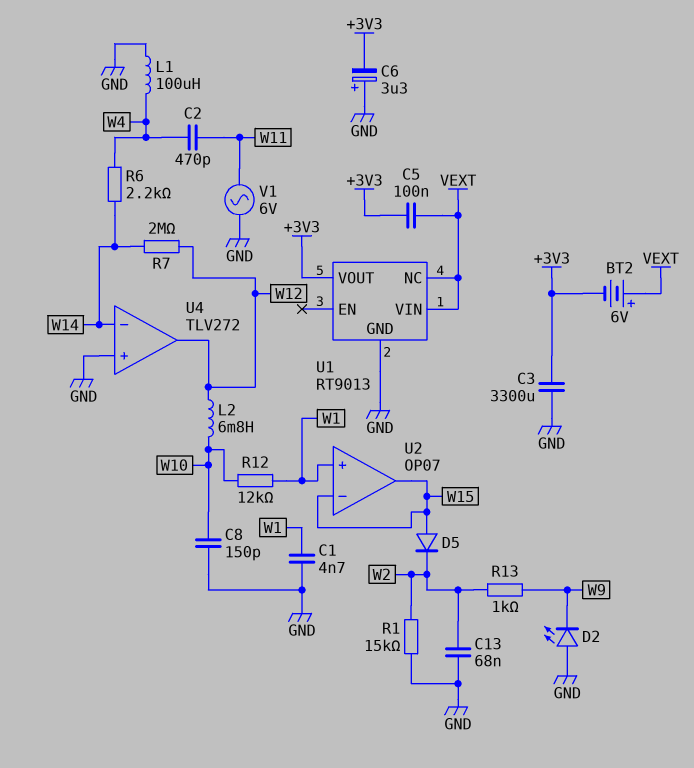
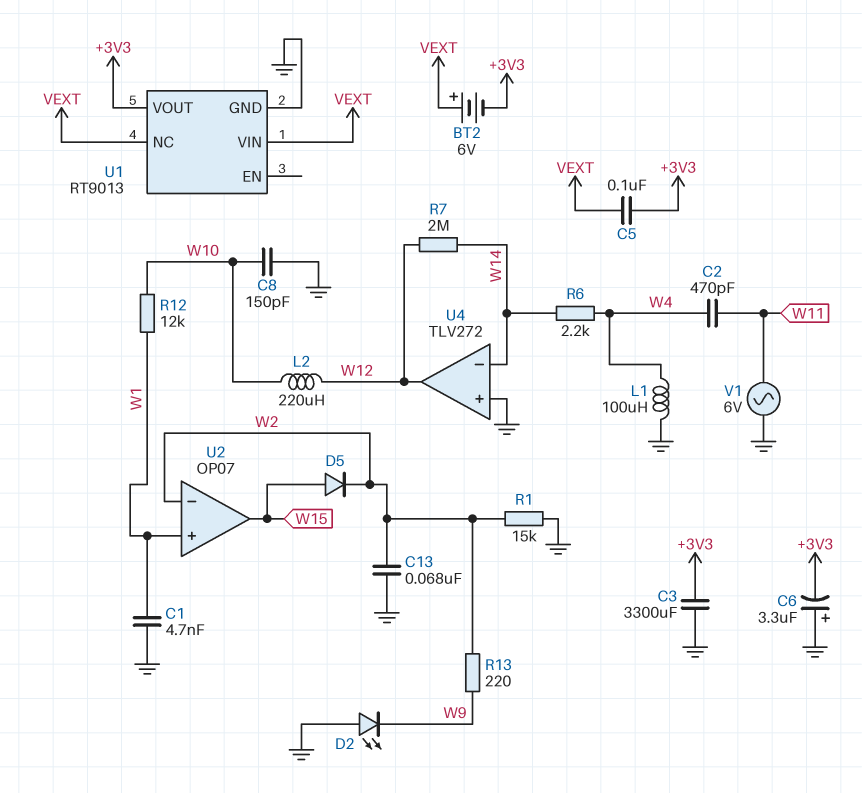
L2: 6.8mH (W10, W12) -> 220uH (W10, W12)
R13: 1k (W2, W9) -> 220 (W2, W9)
U2 pin in-: W15 -> W2

